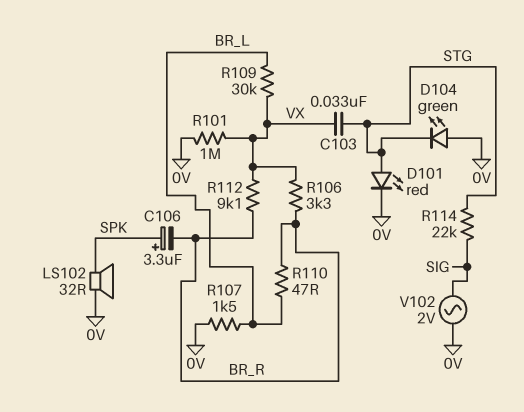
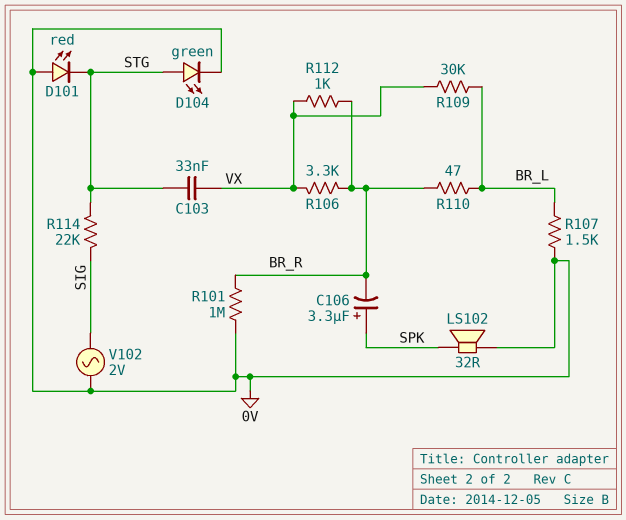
D101: LED red (A STG, K 0V) -> LED red (A 0V, K STG)
D104: LED green (A 0V, K STG) -> LED green (A STG, K 0V)
R101: 1M (0V, VX) -> 1M (0V, BR_R)
R112: 9.1k (BR_R, VX) -> 1k (BR_R, VX)

